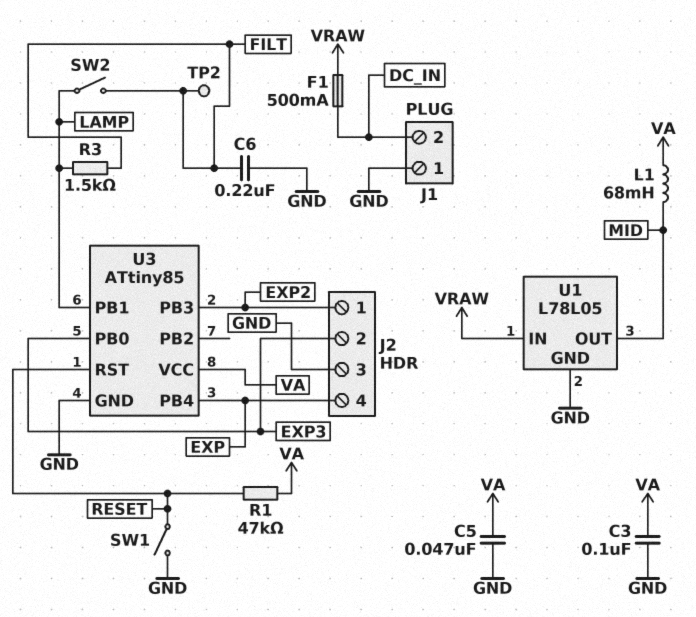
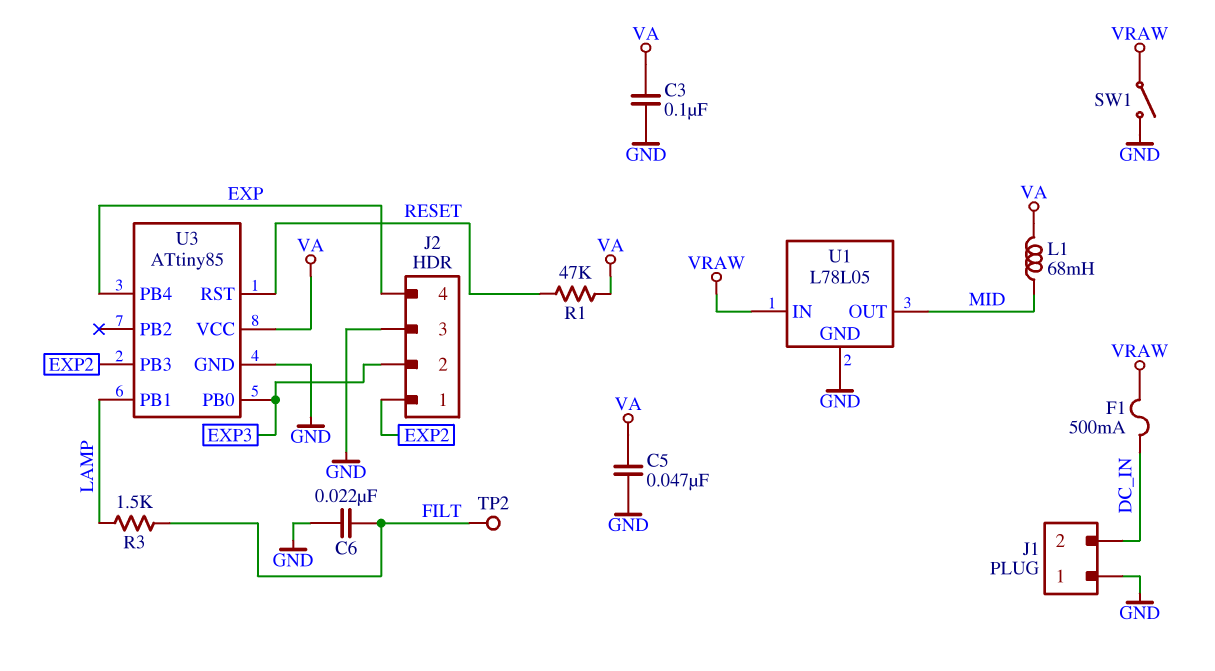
C6: 220nF (FILT, GND) -> 22nF (FILT, GND)
SW1: switch (GND, RESET) -> switch (GND, VRAW)
SW2: switch (FILT, LAMP) -> none

